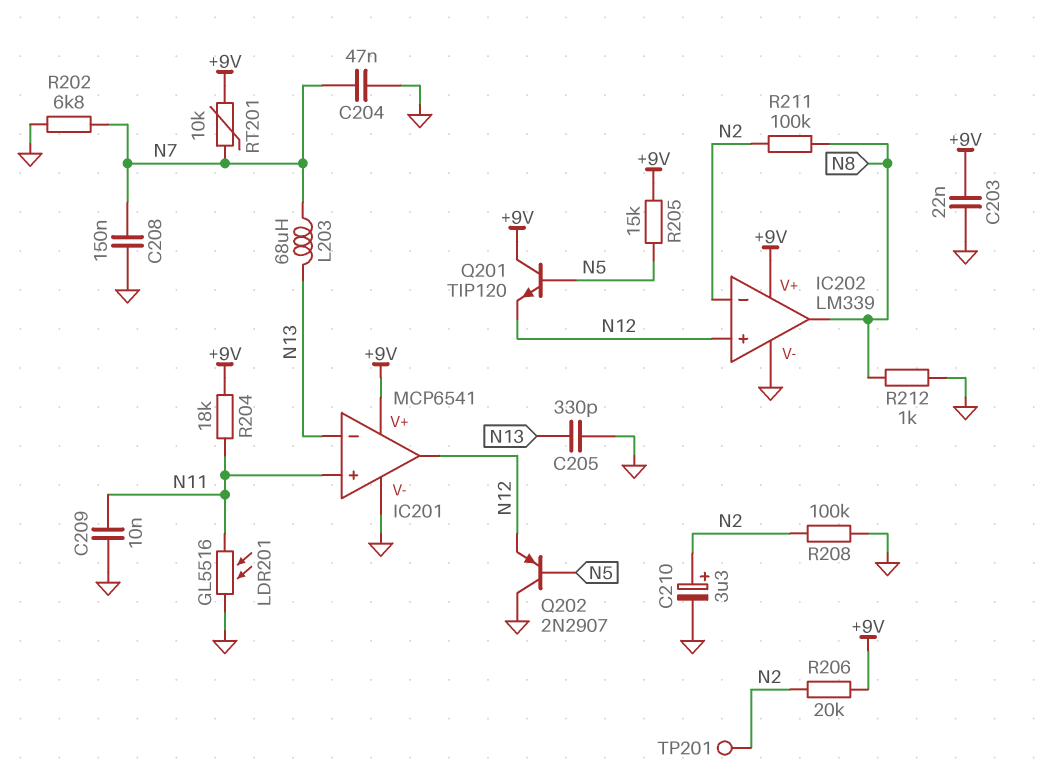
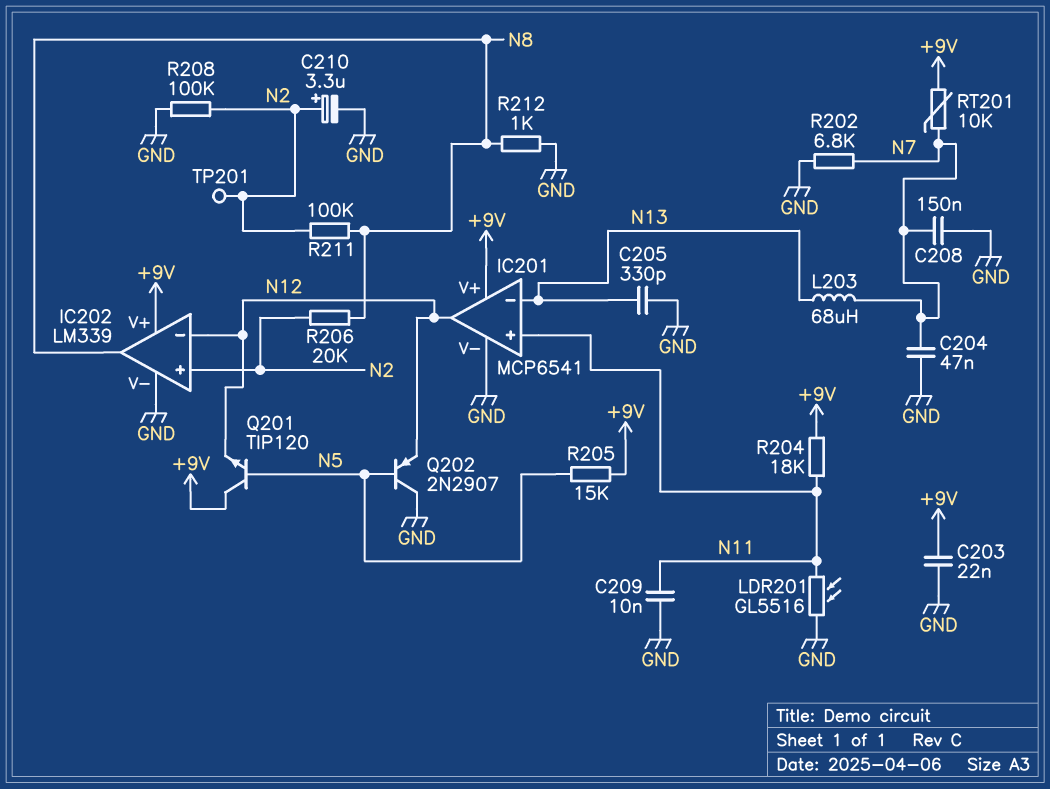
IC202 pin in+: N12 -> N2
IC202 pin in-: N2 -> N12
R206: 20k (+9V, N2) -> 20k (N2, N8)

